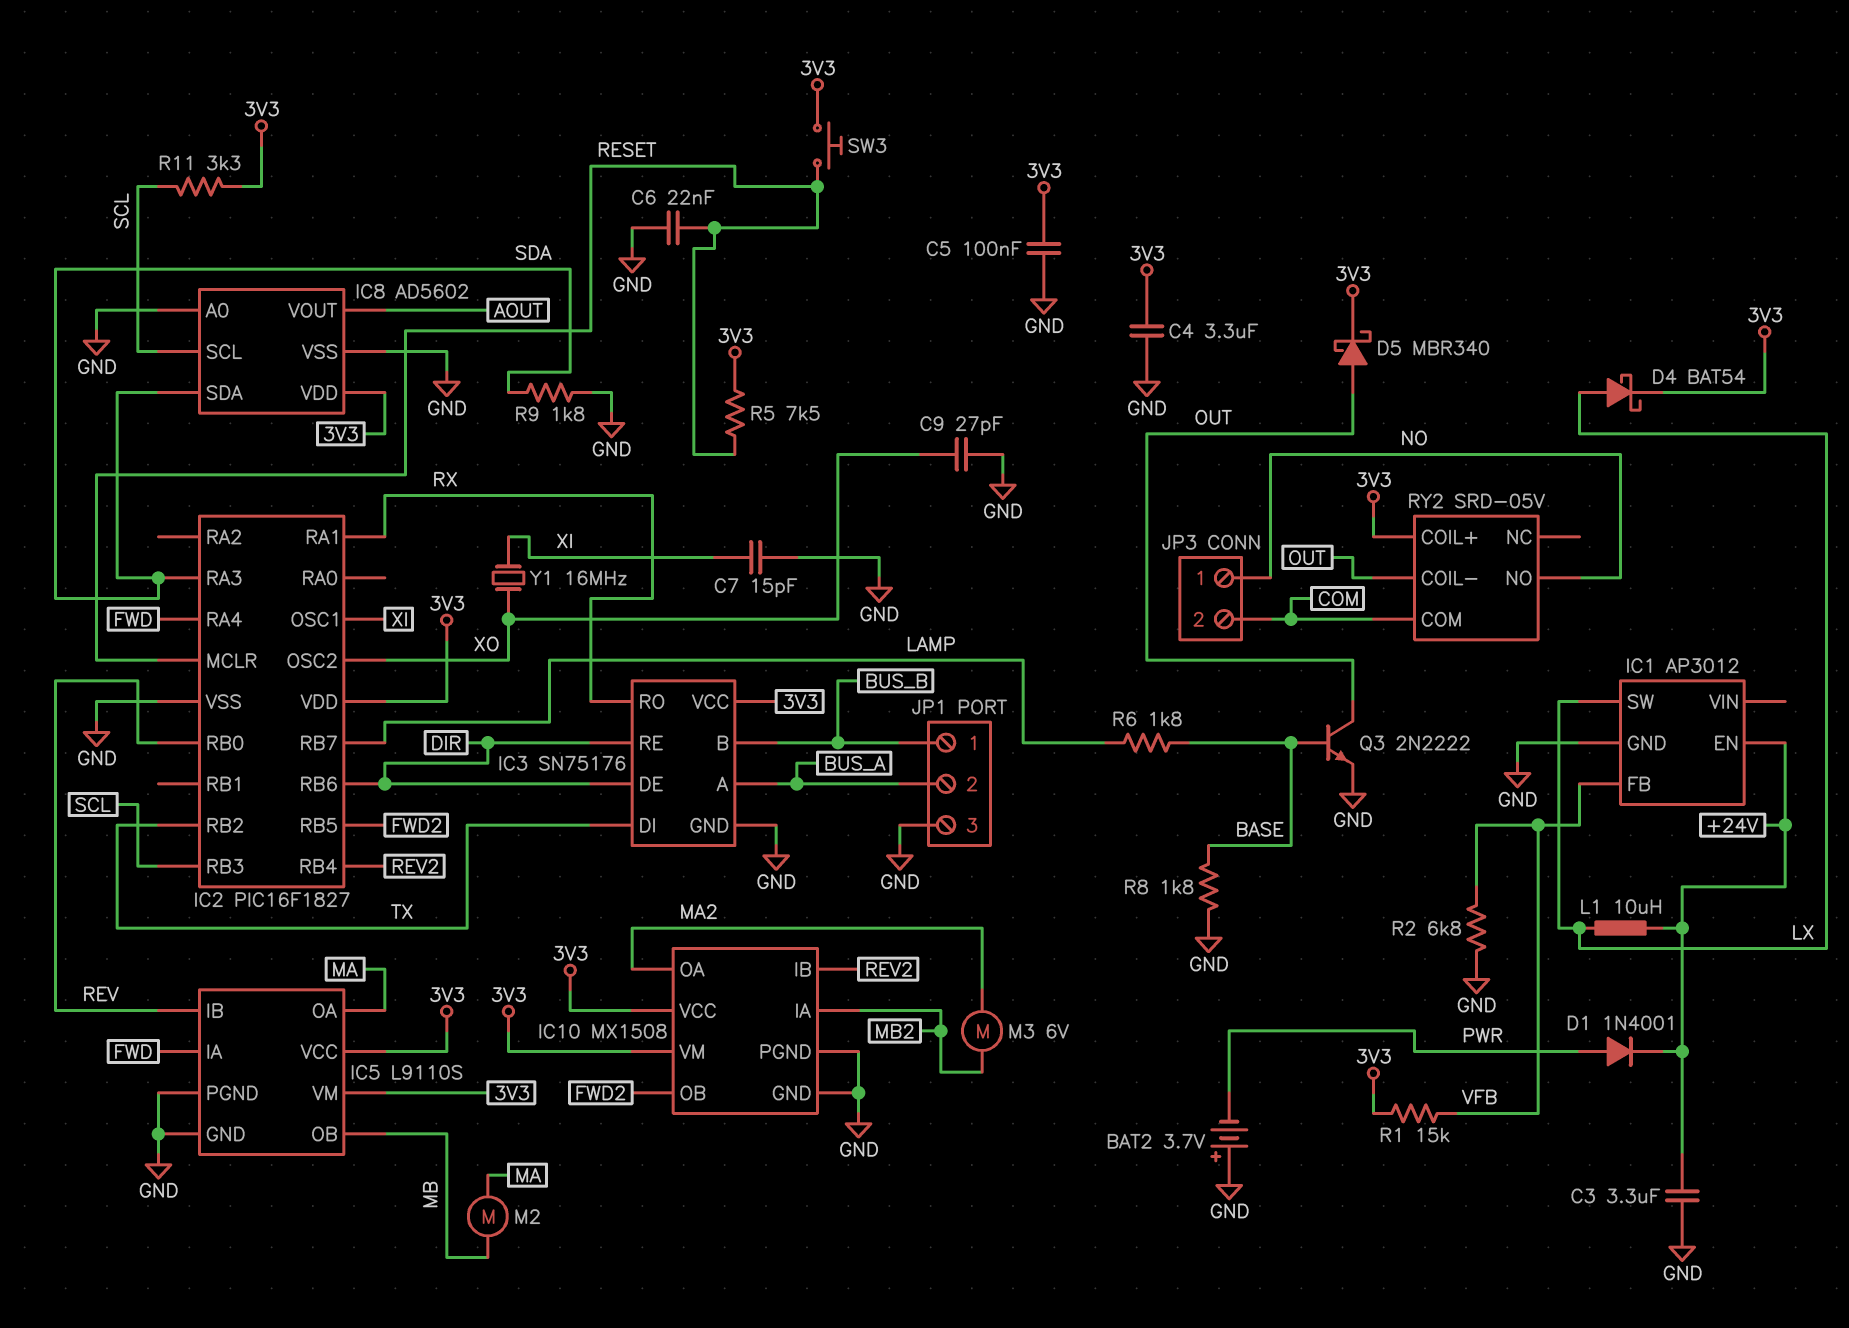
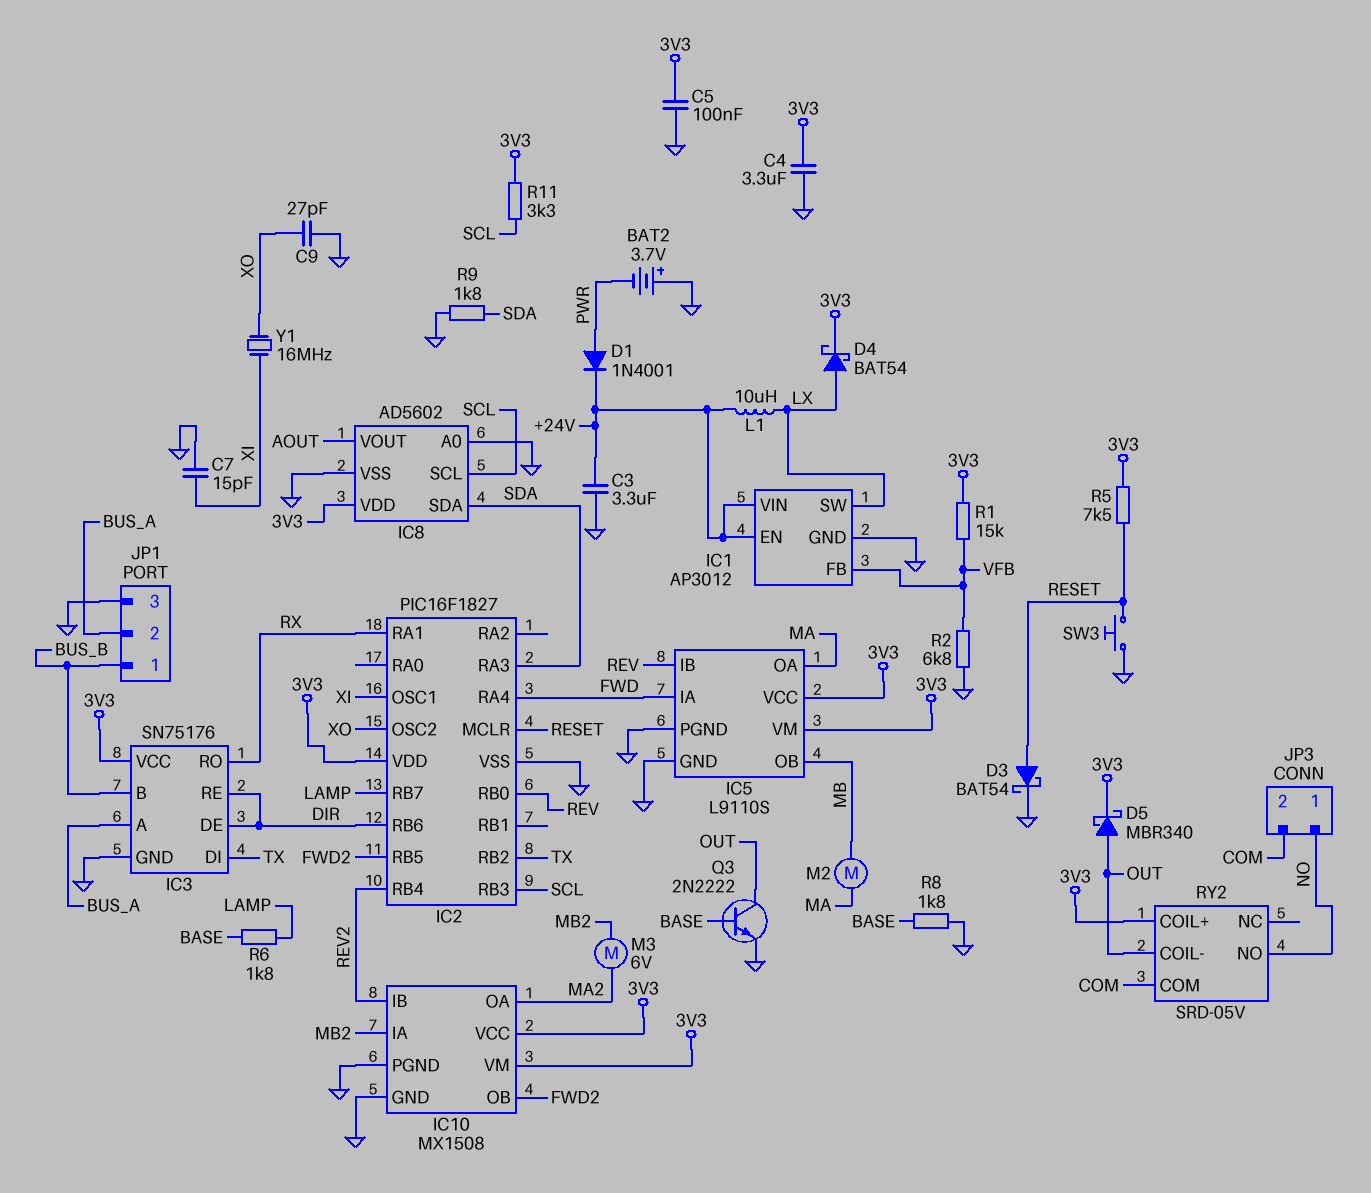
C6: 22nF (GND, RESET) -> none
D3: none -> schottky BAT54 (A RESET, K GND)
IC1 pin VIN: none -> +24V
SW3: button (3V3, RESET) -> button (GND, RESET)

